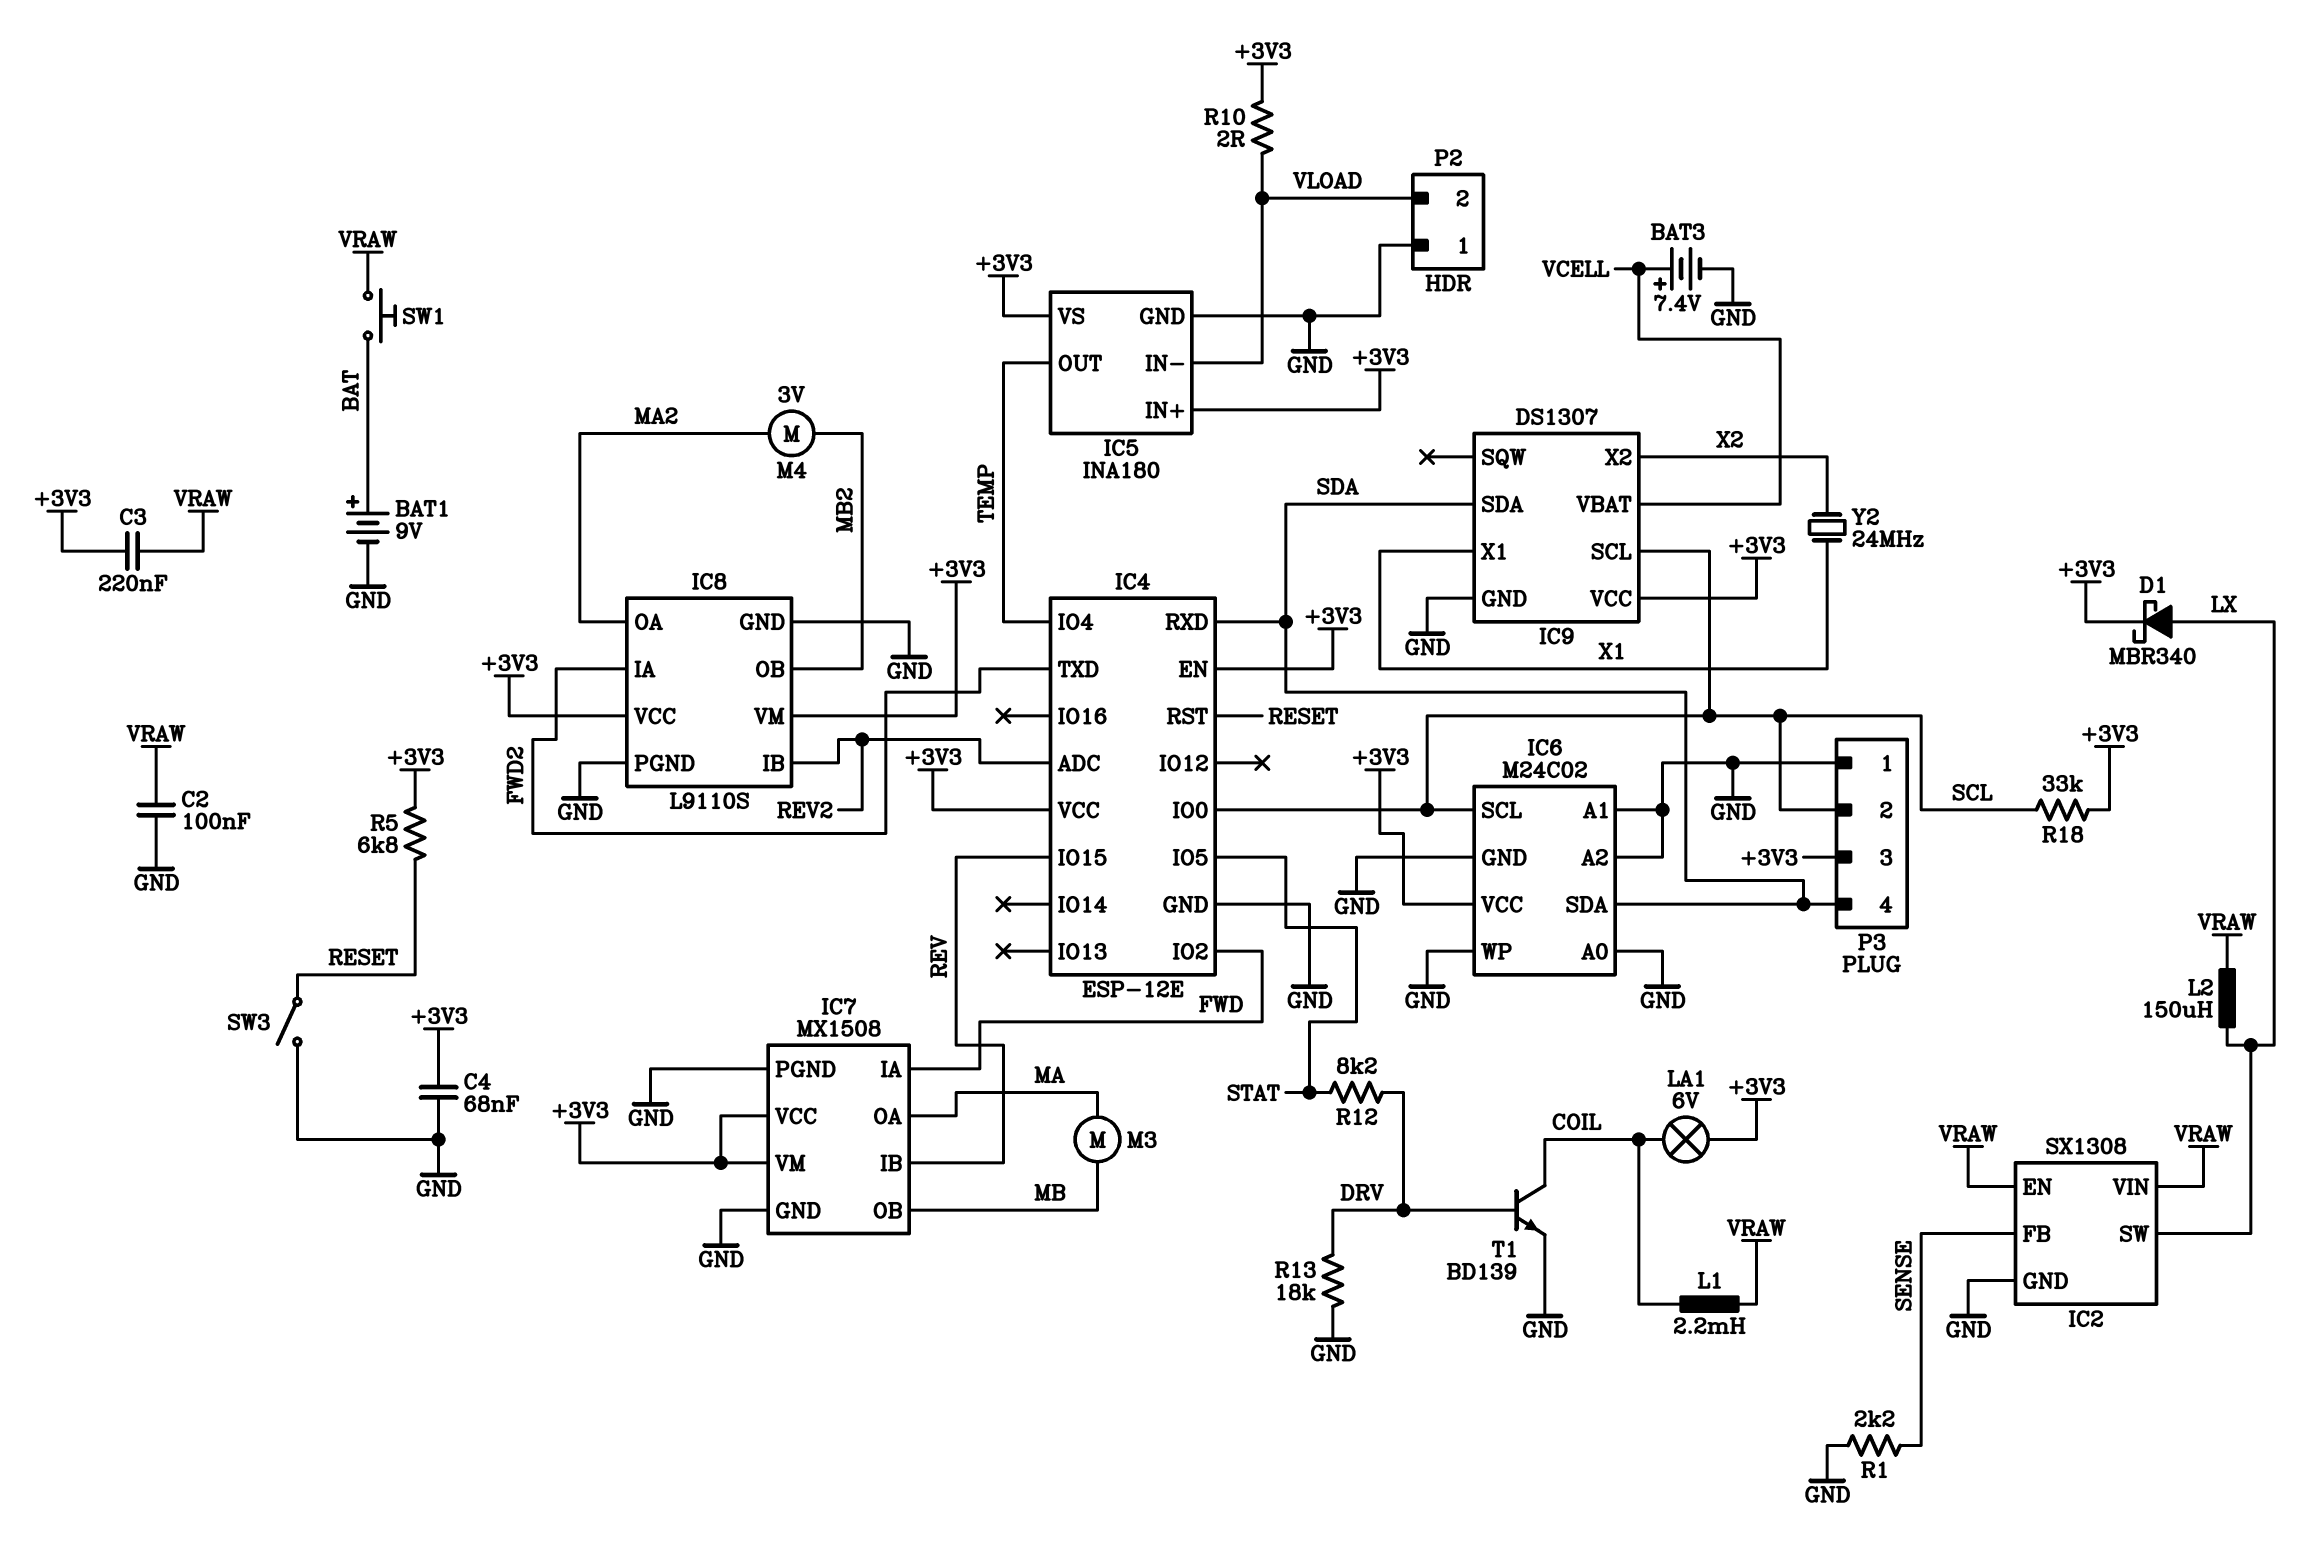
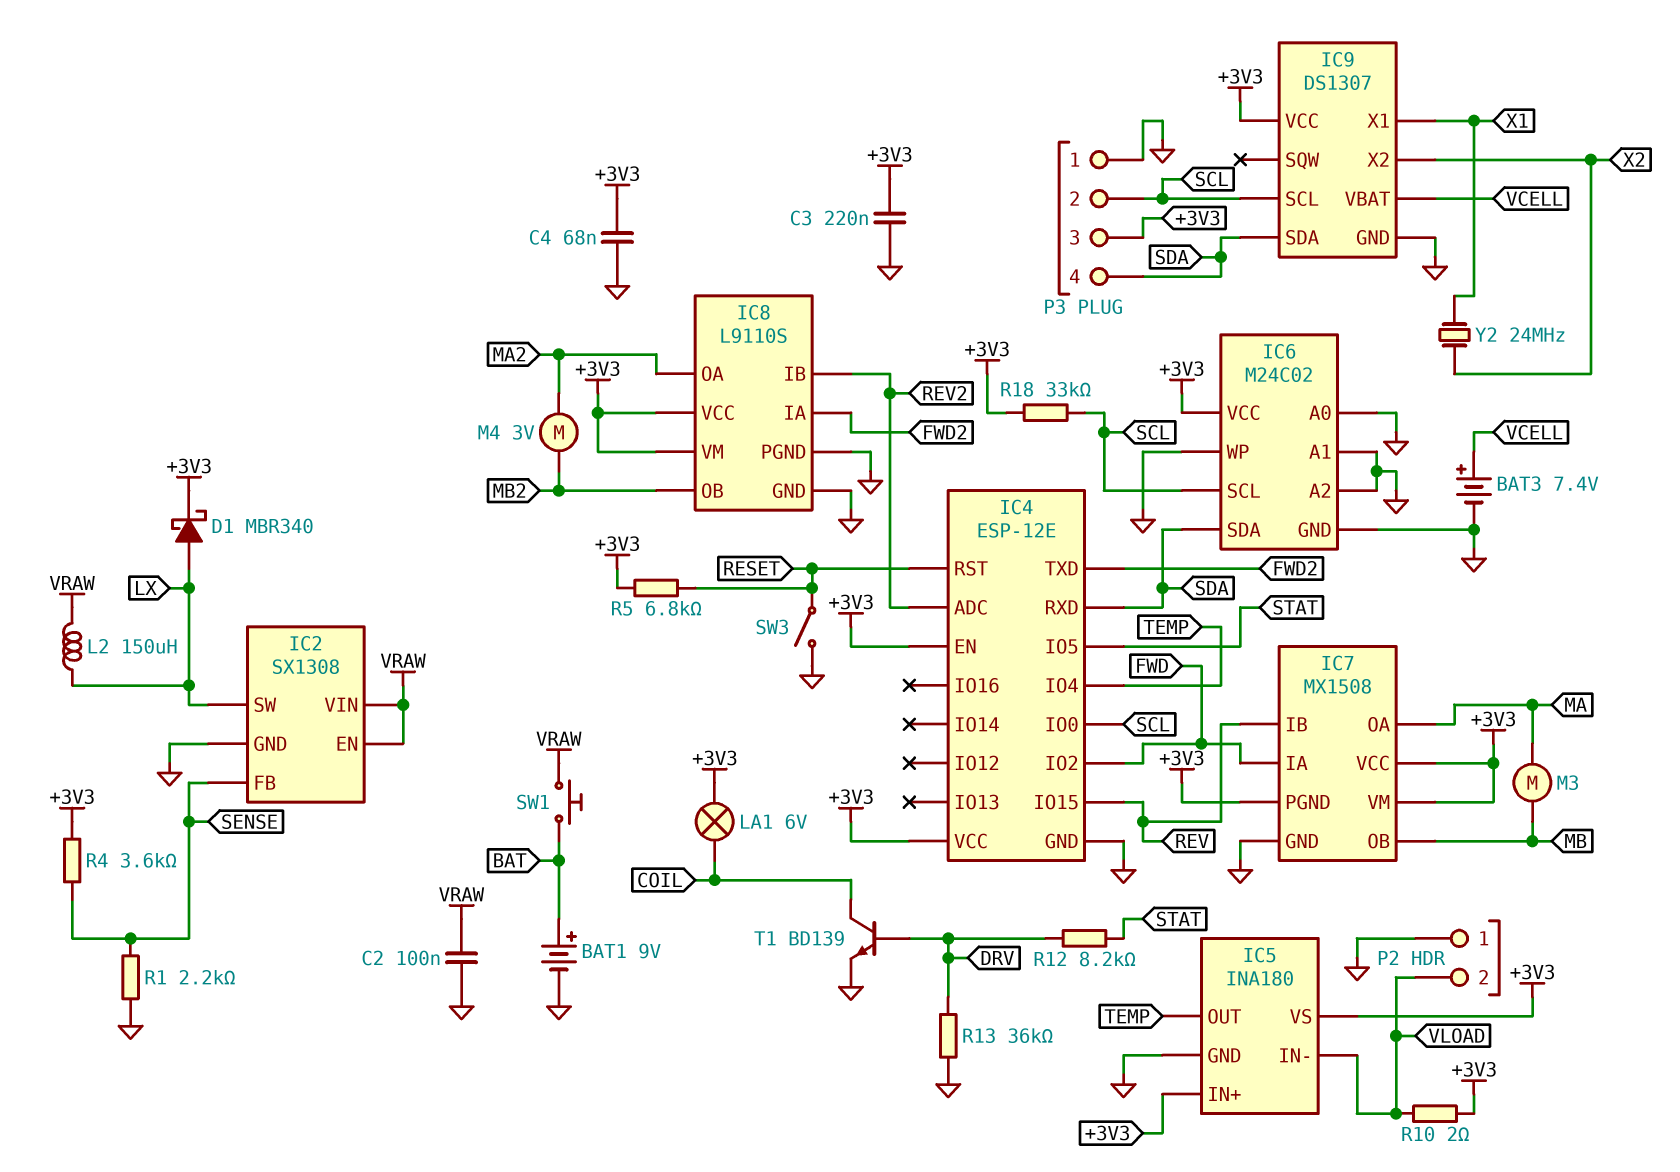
C3: 220nF (+3V3, VRAW) -> 220nF (+3V3, GND)
IC7 pin PGND: GND -> +3V3
L1: 2.2mH (COIL, VRAW) -> none
R4: none -> 3.6k (+3V3, SENSE)
R13: 18k (DRV, GND) -> 36k (DRV, GND)

